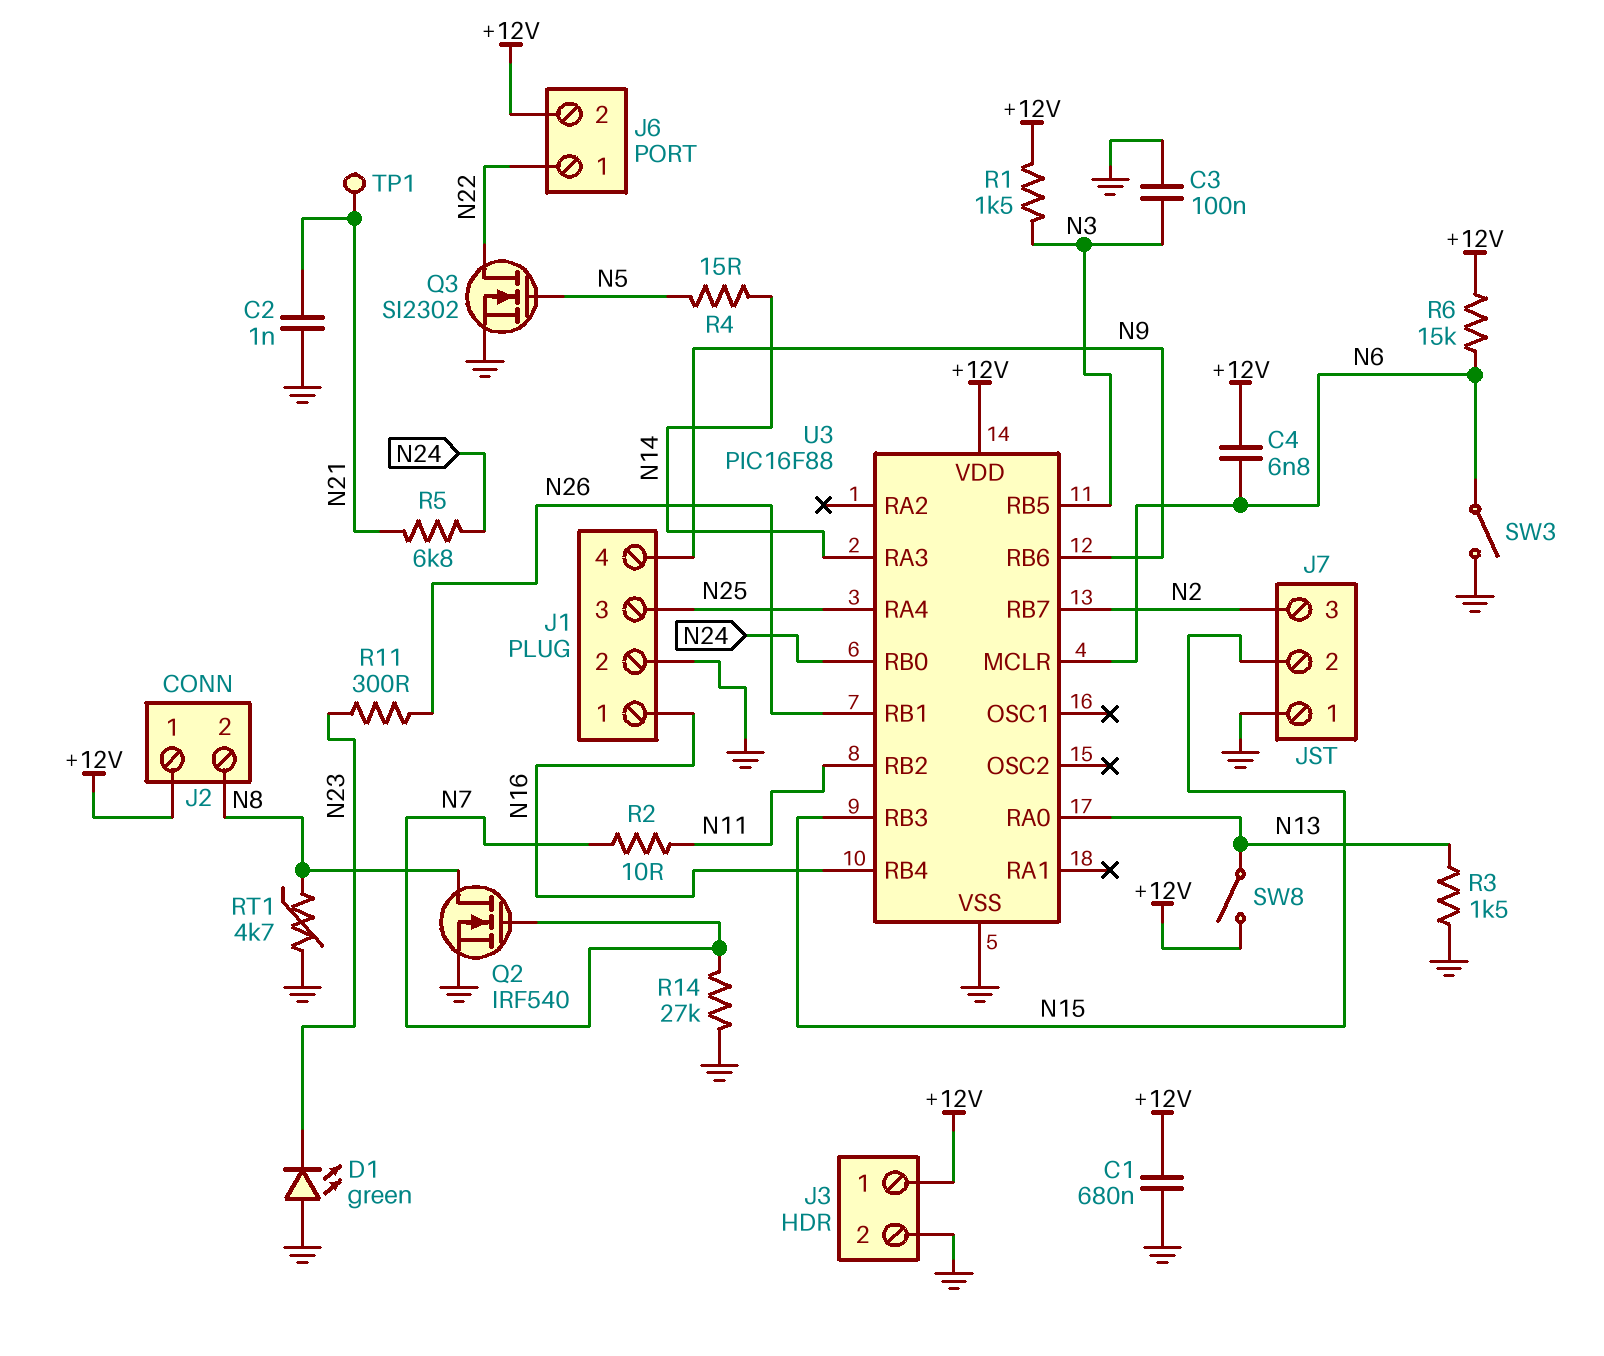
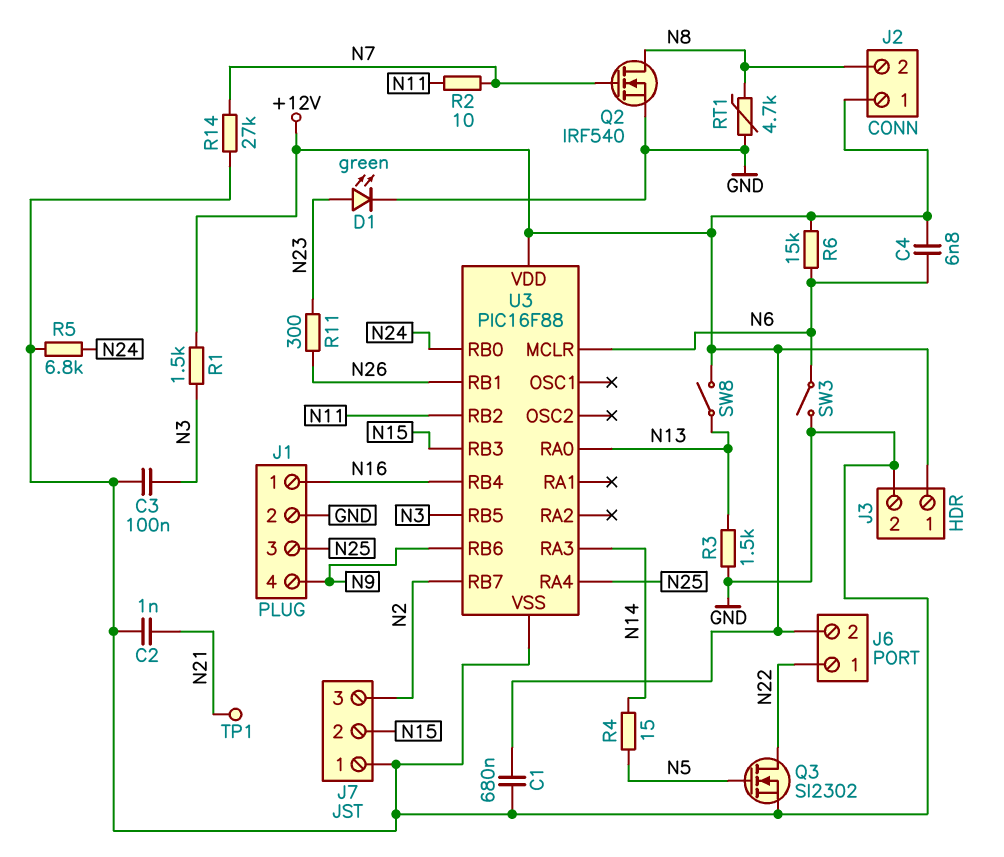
D1: LED green (A GND, K N23) -> LED green (A N23, K GND)
R5: 6.8k (N21, N24) -> 6.8k (GND, N24)

